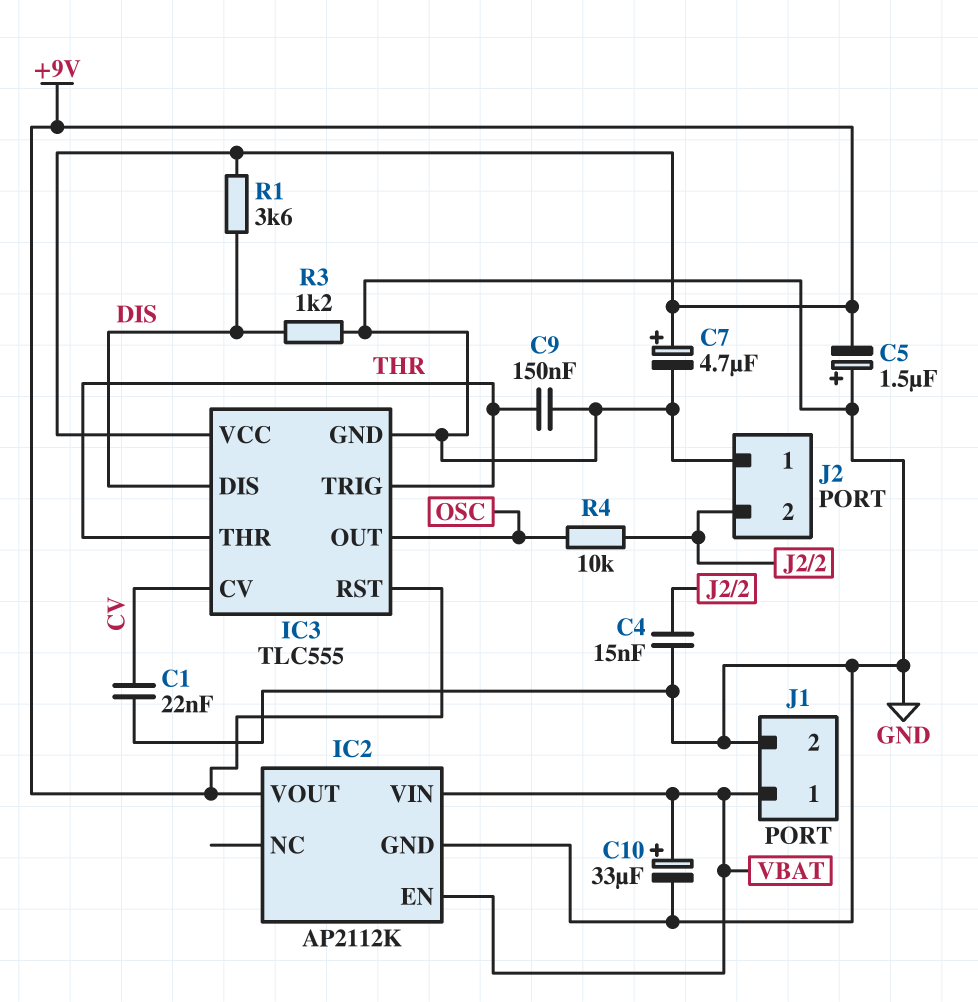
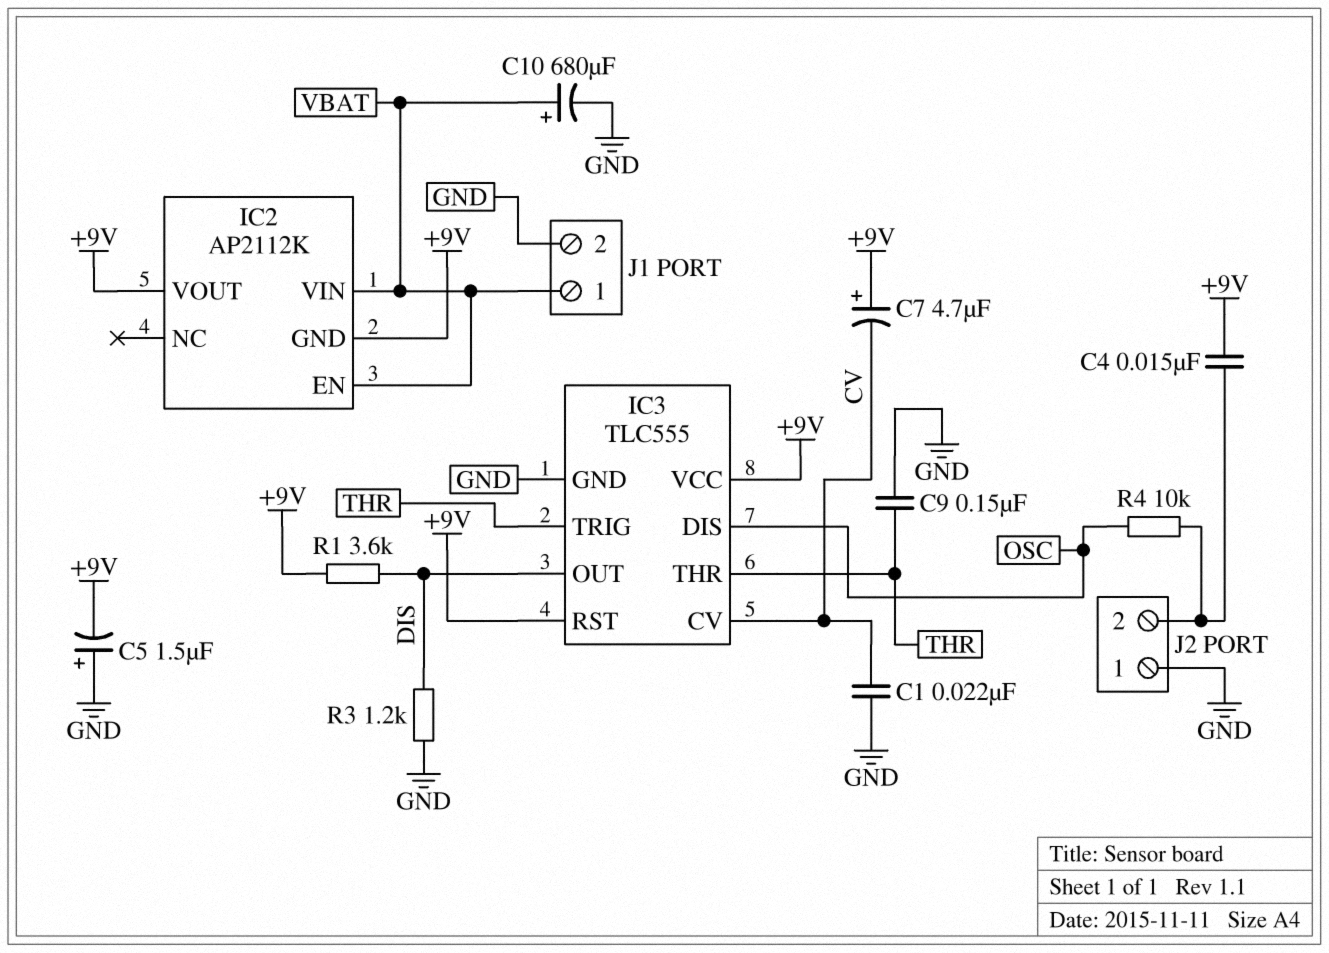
C4: 15nF (GND, J2/2) -> 15nF (+9V, J2/2)
C7: 4.7uF (plus +9V, minus GND) -> 4.7uF (plus +9V, minus CV)
C10: 33uF (plus VBAT, minus GND) -> 680uF (plus VBAT, minus GND)
IC2 pin GND: GND -> +9V
IC3 pin DIS: DIS -> OSC
IC3 pin OUT: OSC -> DIS

